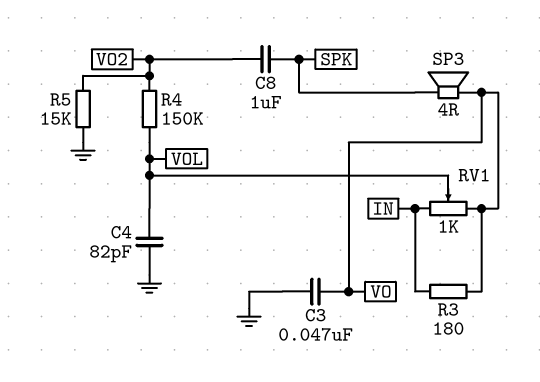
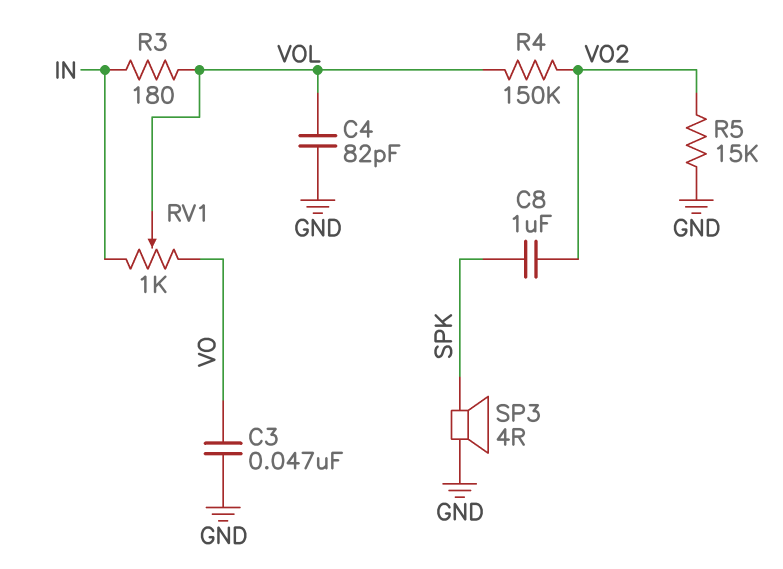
R3: 180 (IN, VO) -> 180 (IN, VOL)
SP3: speaker 4R (SPK, VO) -> speaker 4R (GND, SPK)

